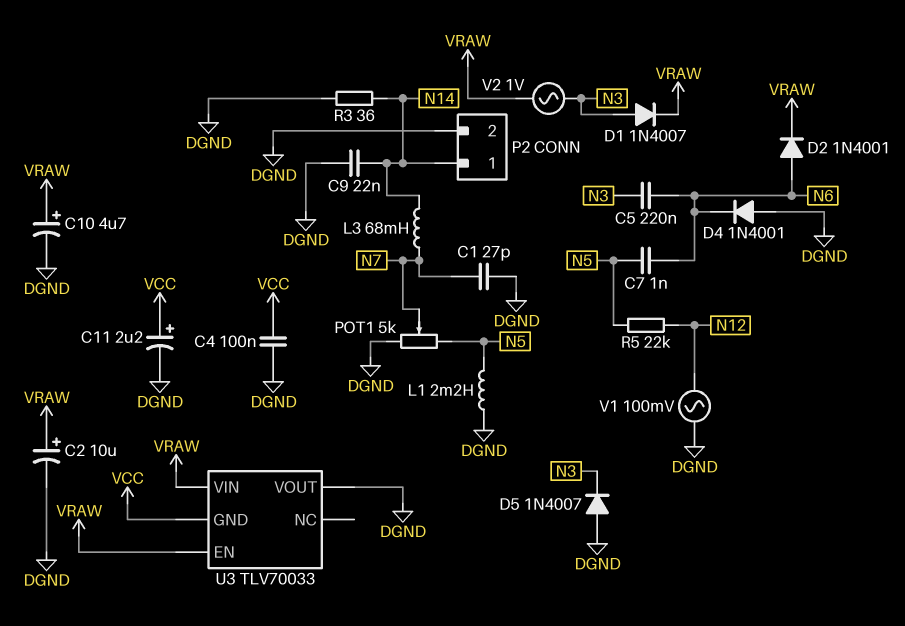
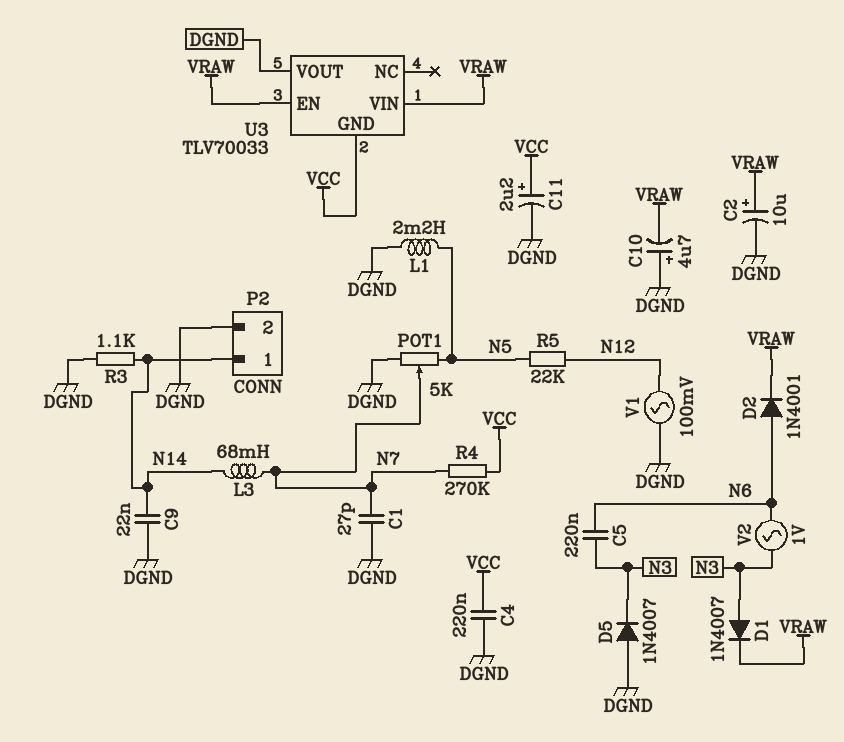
C4: 100nF (DGND, VCC) -> 220nF (DGND, VCC)
C7: 1nF (N5, N6) -> none
C10: 4.7uF (plus VRAW, minus DGND) -> 4.7uF (plus DGND, minus VRAW)
D4: diode 1N4001 (A DGND, K N6) -> none
R3: 36 (DGND, N14) -> 1.1k (DGND, N14)
R4: none -> 270k (N7, VCC)
V2: AC 1V (N3, VRAW) -> AC 1V (N3, N6)

